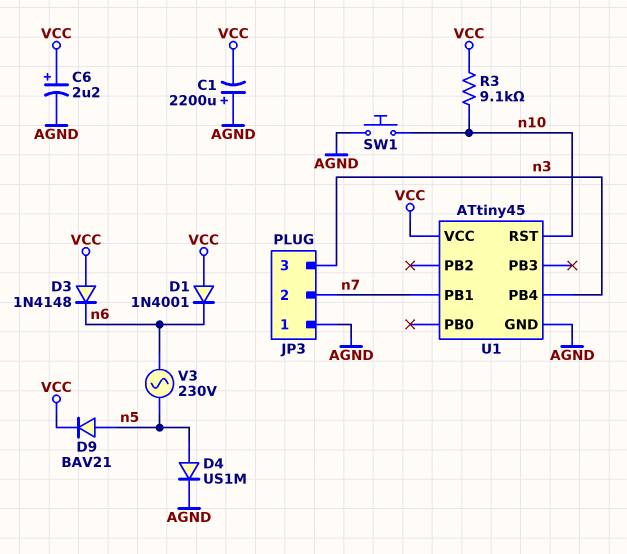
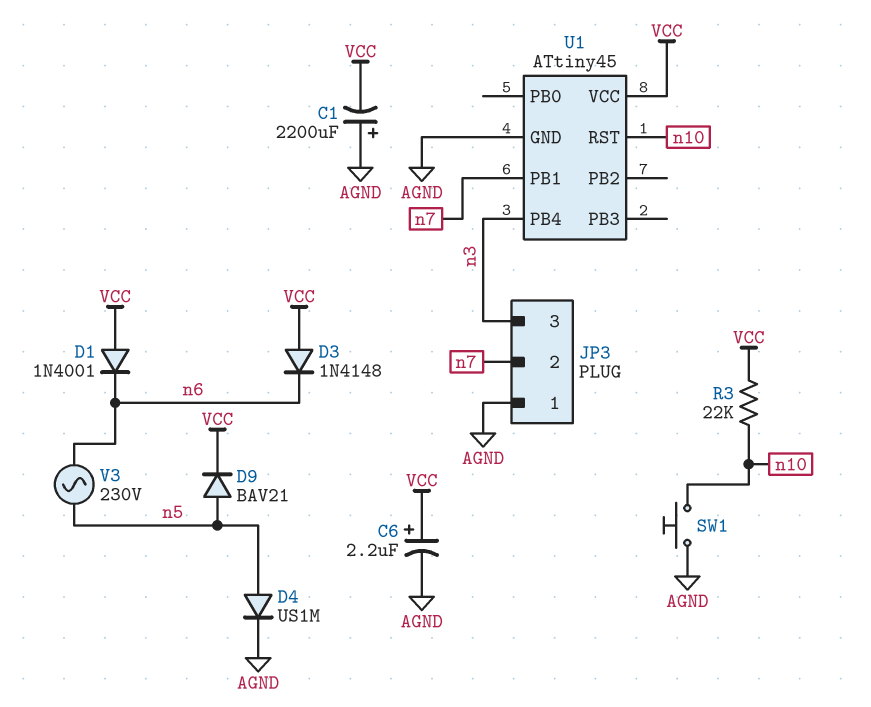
R3: 9.1k (VCC, n10) -> 22k (VCC, n10)

